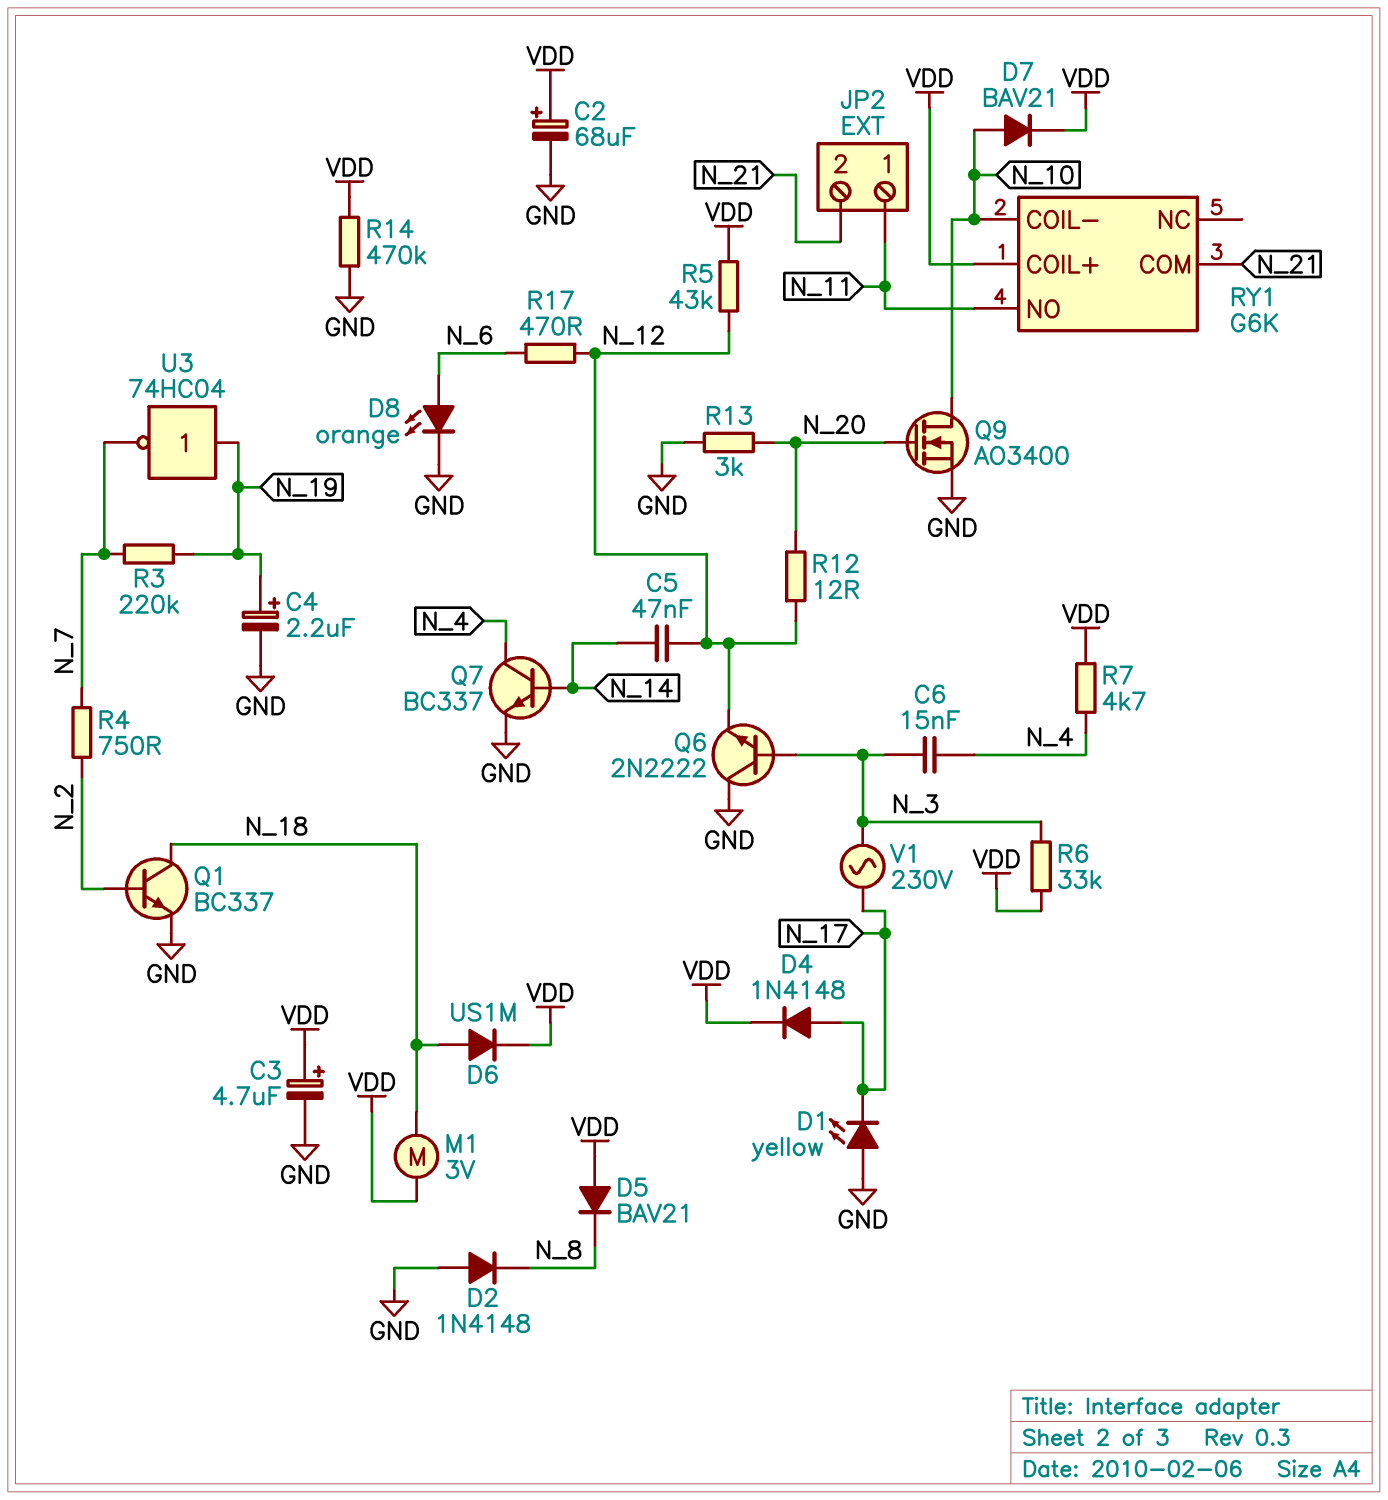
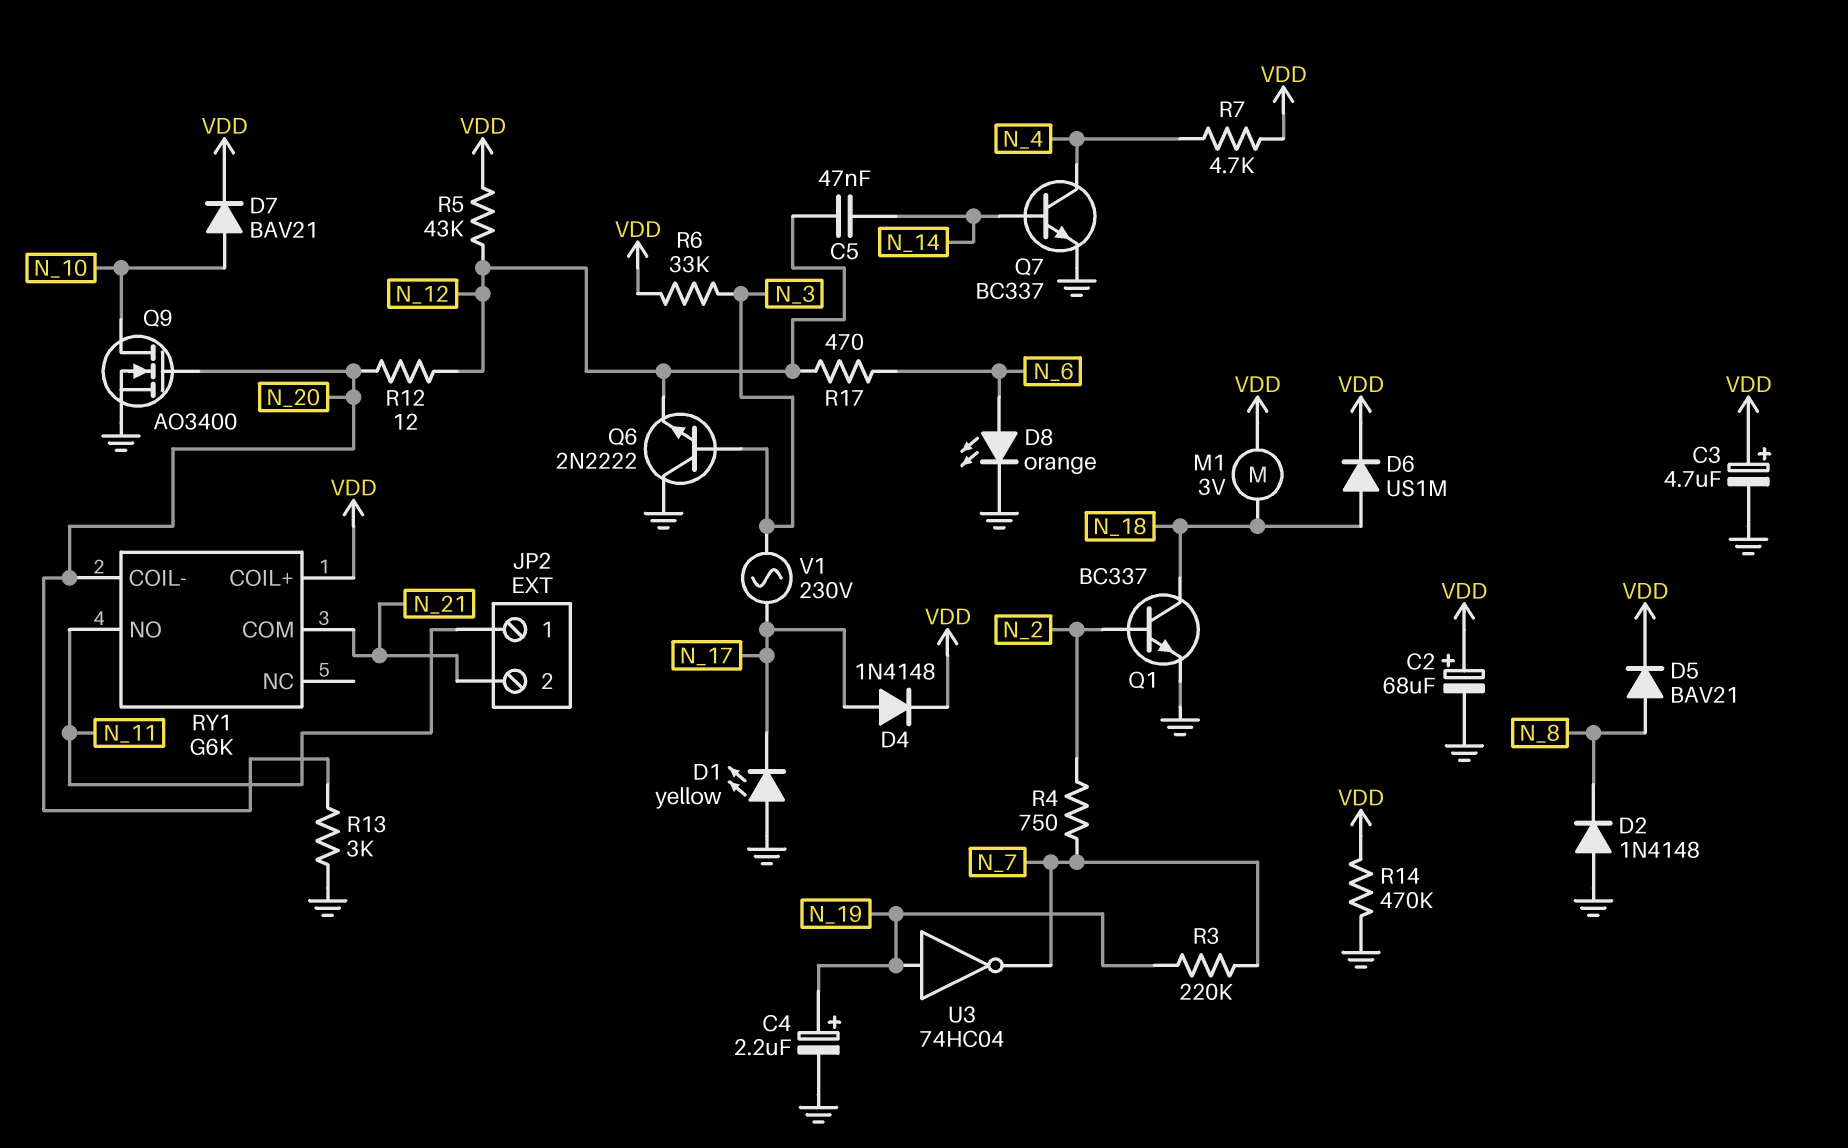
C6: 15nF (N_3, N_4) -> none
D5: diode BAV21 (A VDD, K N_8) -> diode BAV21 (A N_8, K VDD)
RY1 pin COIL-: N_10 -> N_20

